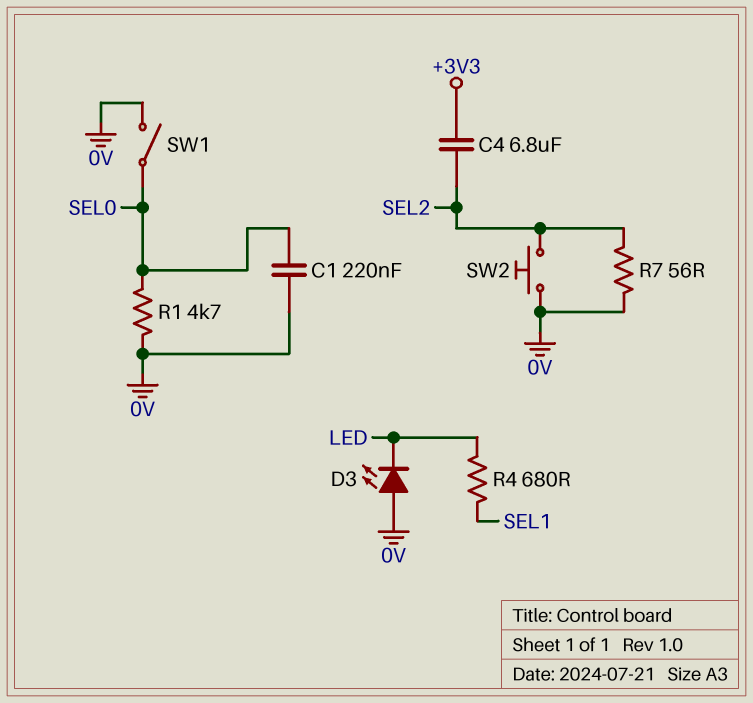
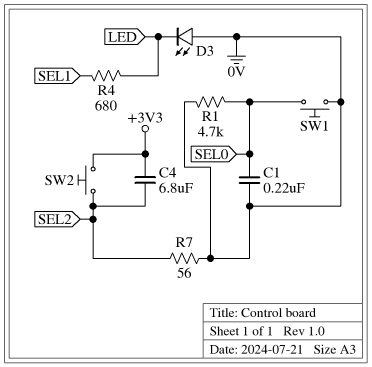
SW1: switch (0V, SEL0) -> button (0V, SEL0)
SW2: button (0V, SEL2) -> button (+3V3, SEL2)

